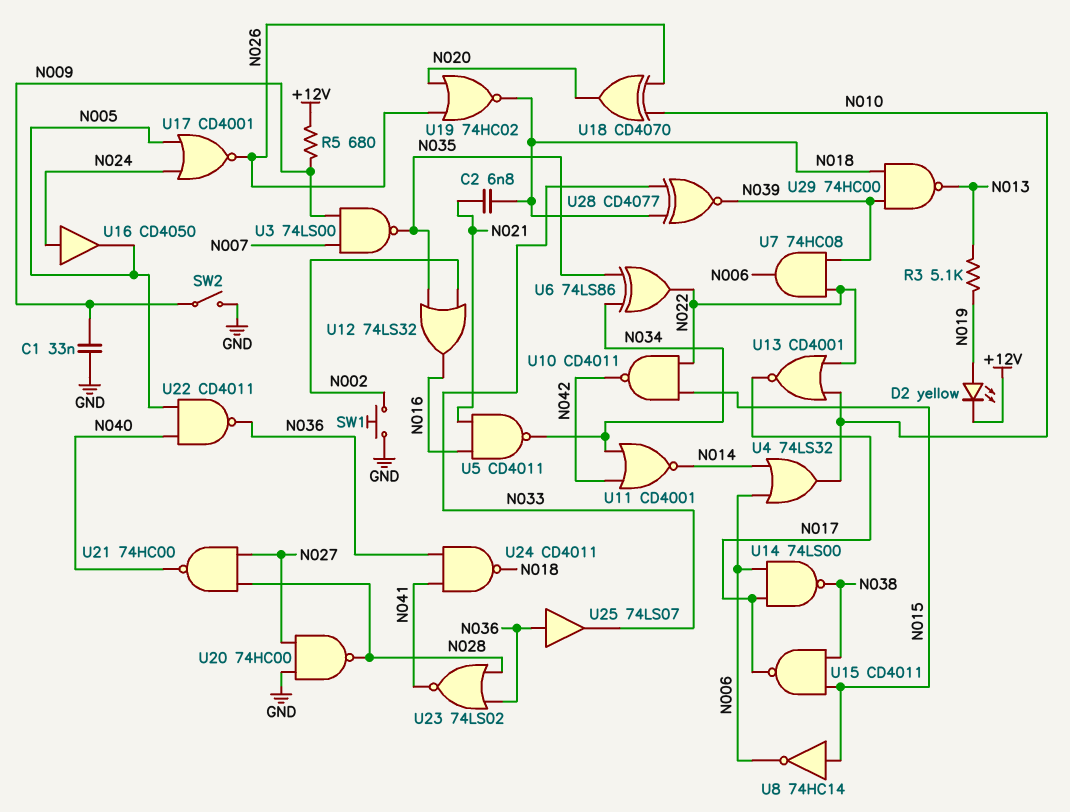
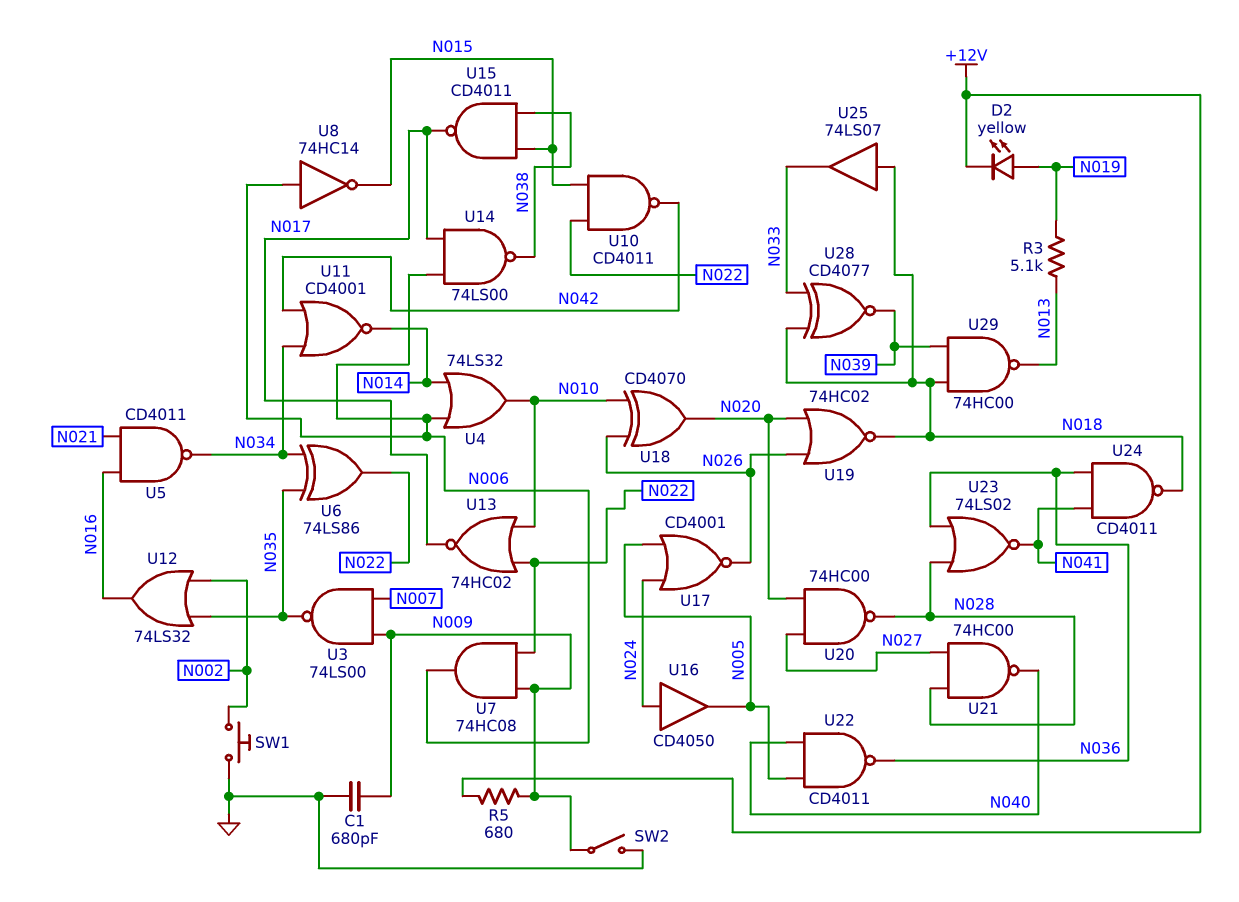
C1: 33nF (GND, N009) -> 680pF (GND, N009)
C2: 6.8nF (N018, N021) -> none
U7: AND 74HC08 (in N022, in N039, out N006) -> AND 74HC08 (in N009, in N022, out N006)
U8: NOT 74HC14 (in N015, out N006) -> NOT 74HC14 (in N006, out N015)
U13: NOR CD4001 (in N010, in N022, out N017) -> NOR 74HC02 (in N010, in N022, out N017)
U20: NAND 74HC00 (in GND, in N027, out N028) -> NAND 74HC00 (in N020, in N027, out N028)
U25: buffer 74LS07 (in N036, out N033) -> buffer 74LS07 (in N018, out N033)

